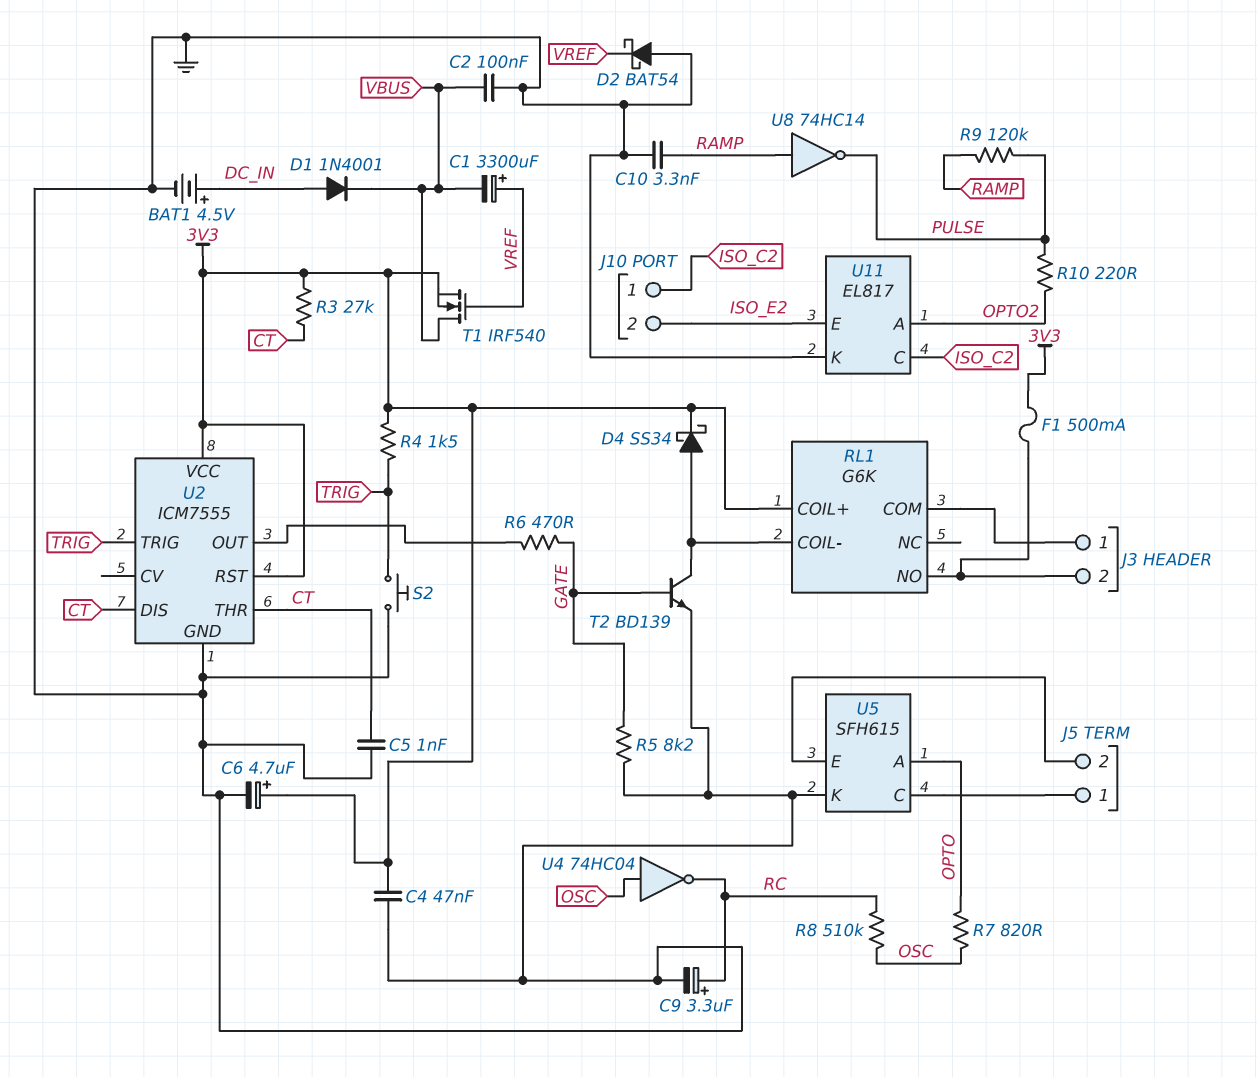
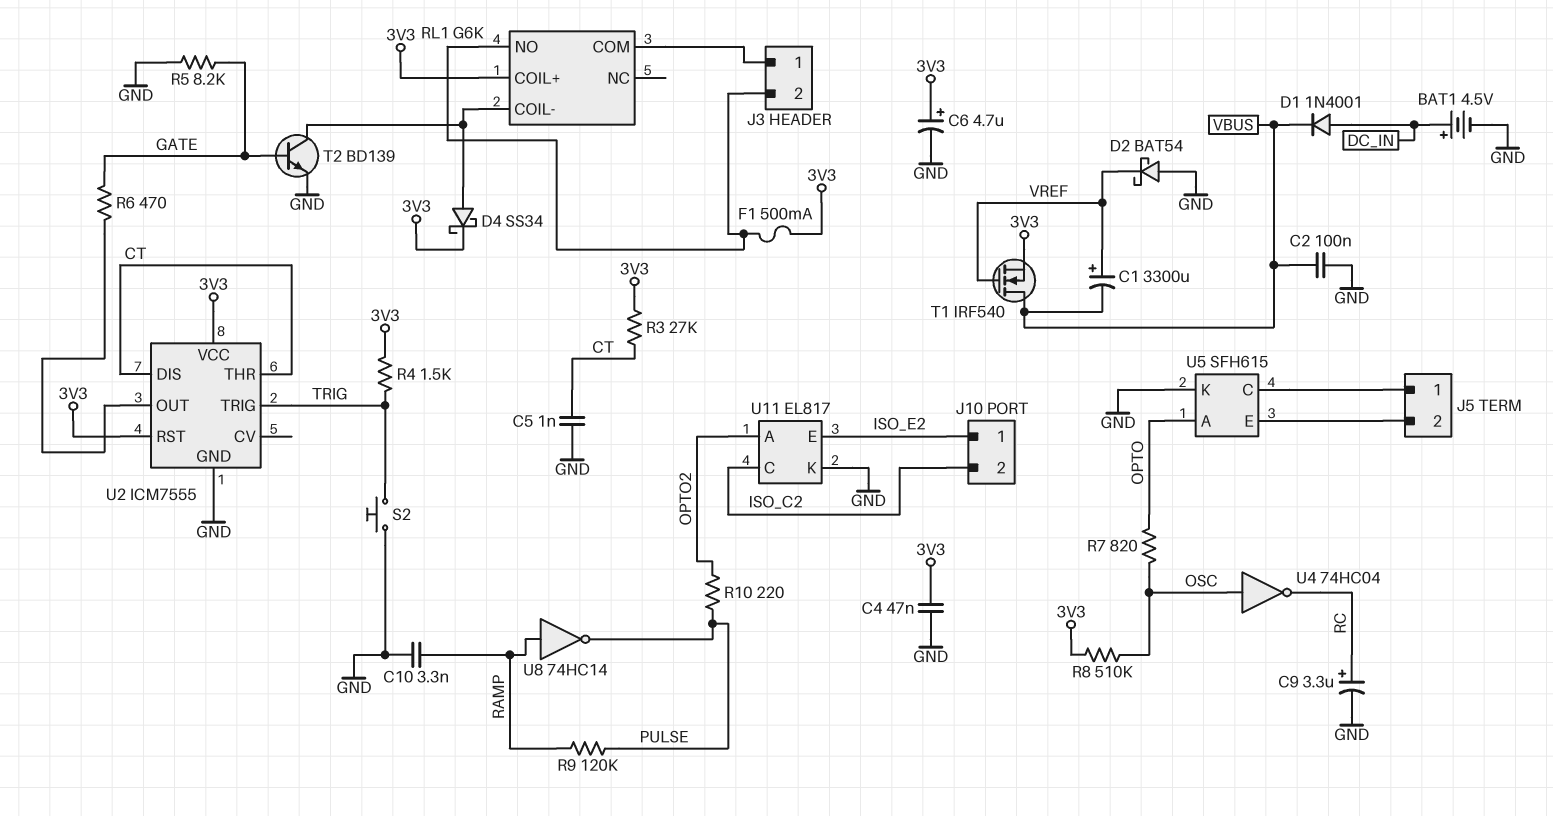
J10 pin 1: ISO_C2 -> ISO_E2
J10 pin 2: ISO_E2 -> ISO_C2
R8: 510k (OSC, RC) -> 510k (3V3, OSC)

